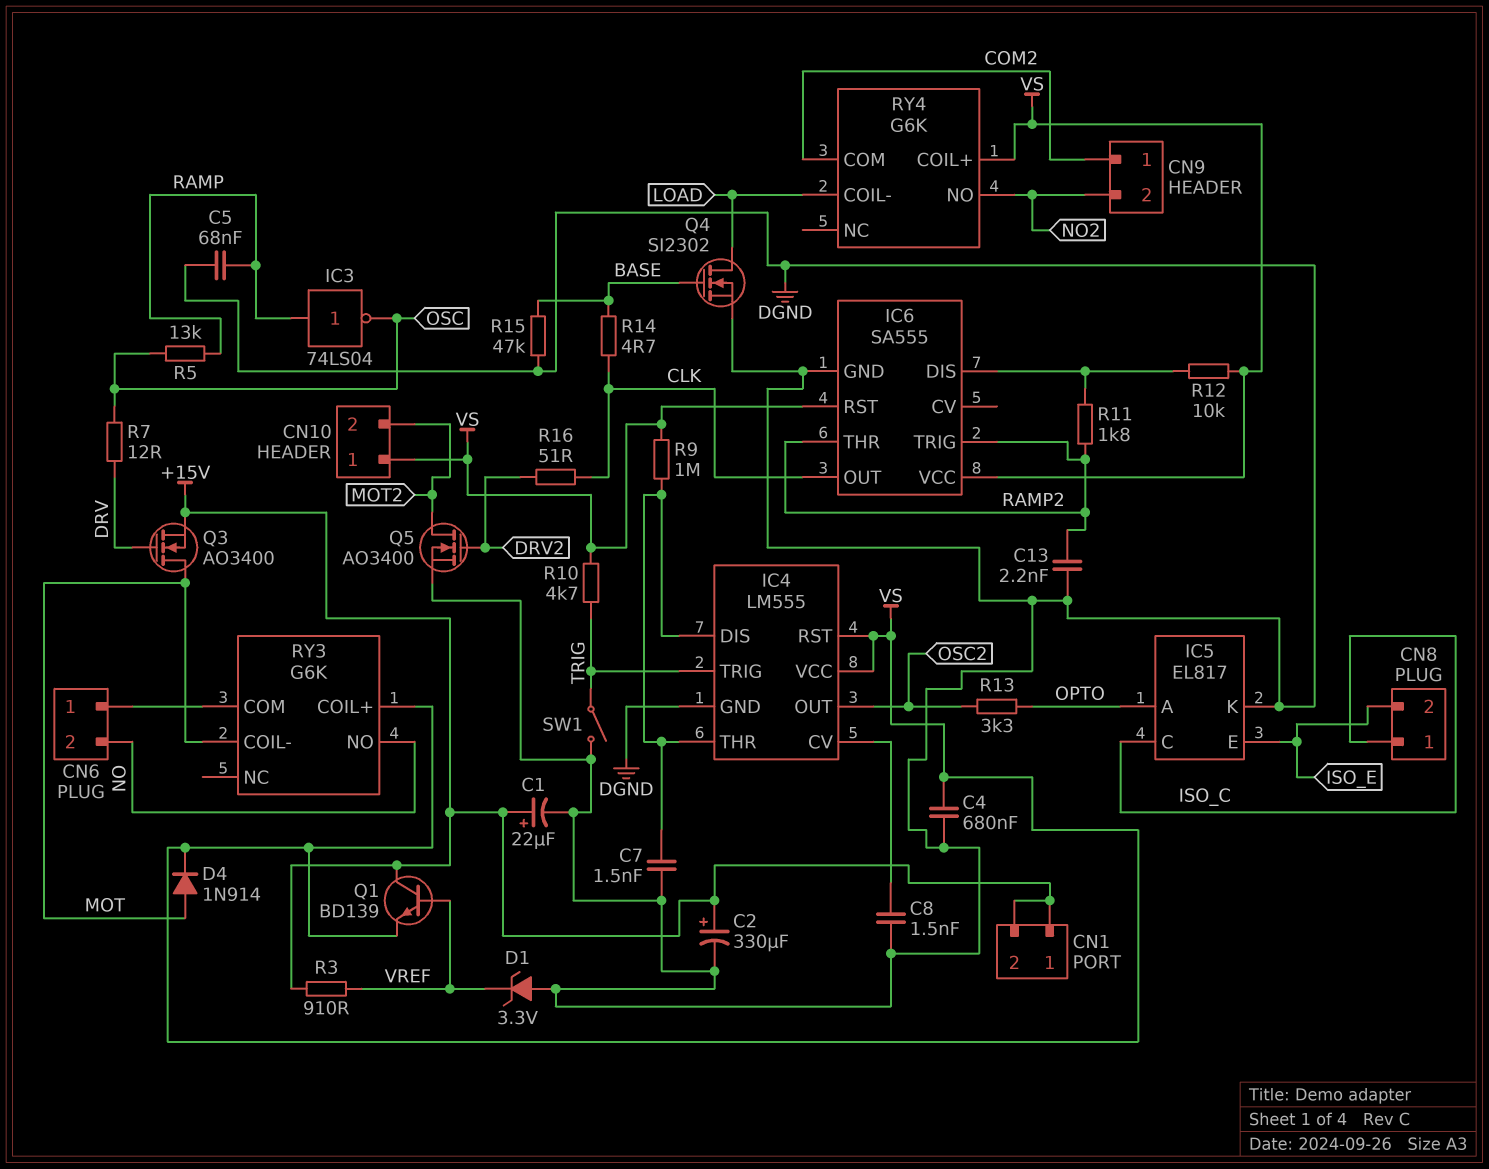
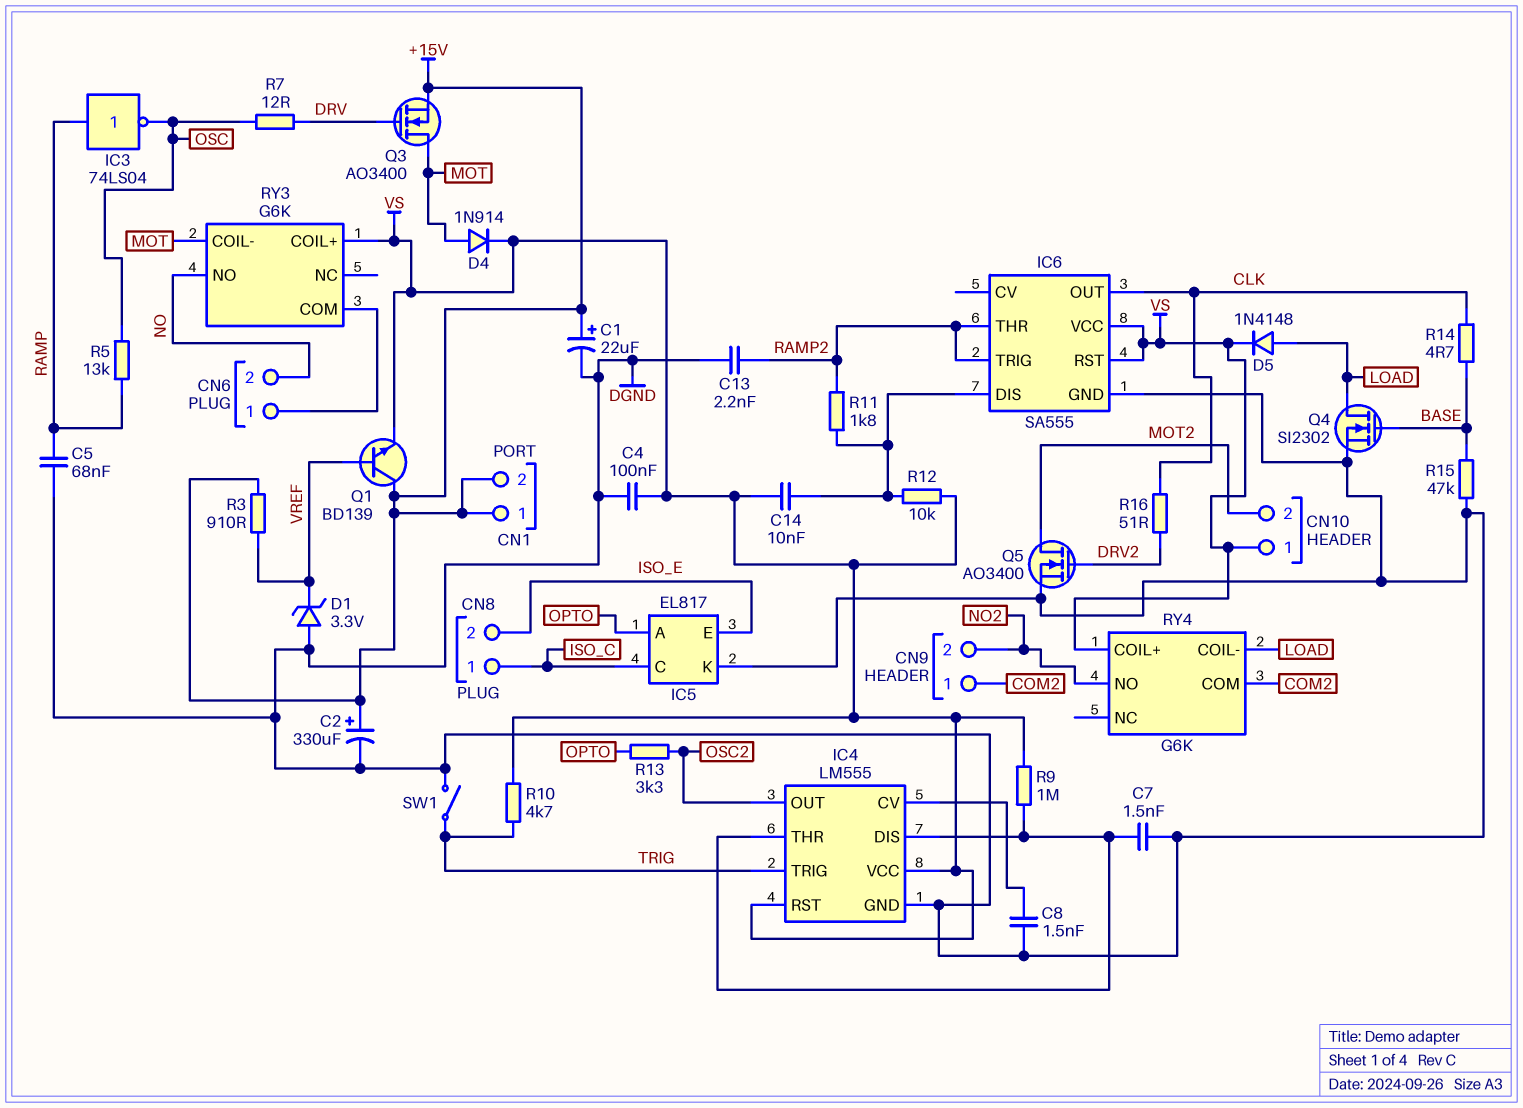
C4: 680nF (DGND, VS) -> 100nF (DGND, VS)
C14: none -> 10nF (IC6/DIS, VS)
D5: none -> diode 1N4148 (A LOAD, K VS)

